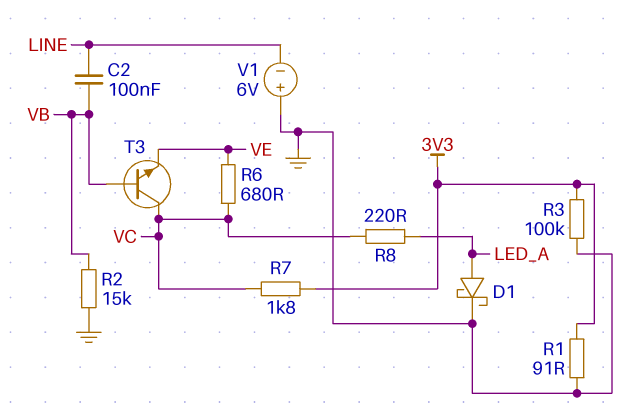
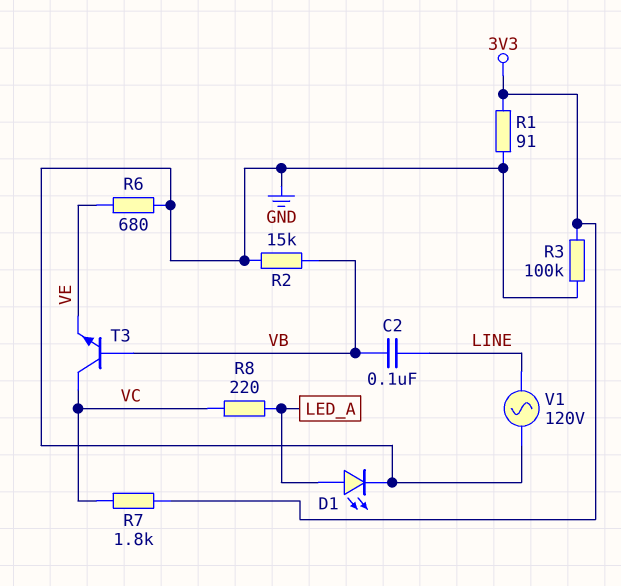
D1: schottky (A LED_A, K GND) -> LED (A LED_A, K GND)
R6: 680 (VC, VE) -> 680 (GND, VE)
V1: 6V (plus GND, minus LINE) -> AC 120V (GND, LINE)

